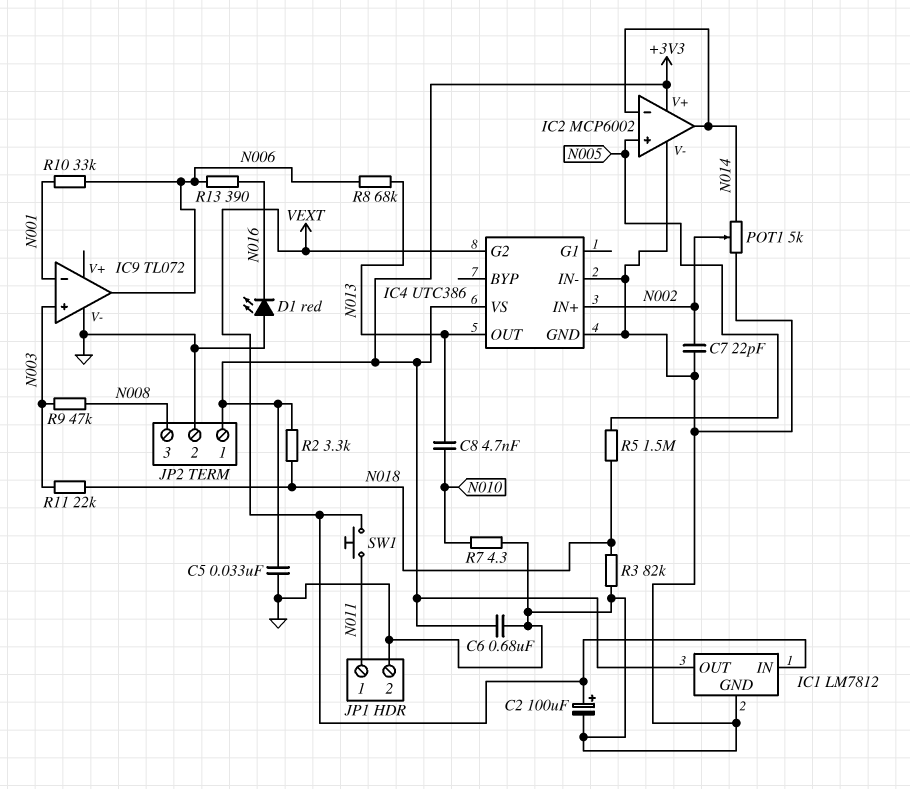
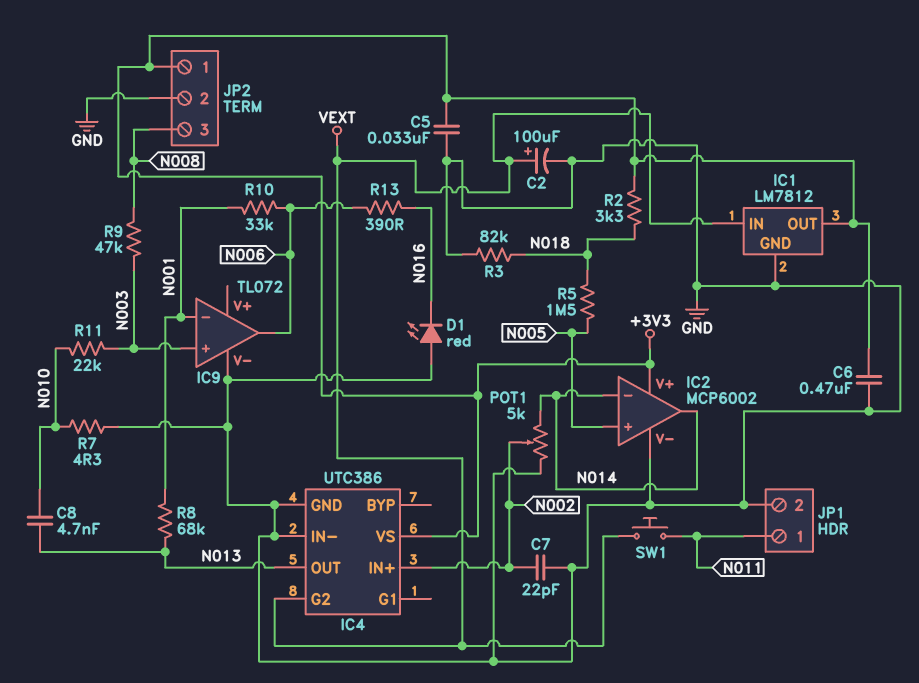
C6: 680nF (+3V3, GND) -> 470nF (+3V3, GND)
R8: 68k (N006, N013) -> 68k (N001, N013)
R11: 22k (N003, N018) -> 22k (N003, N010)

